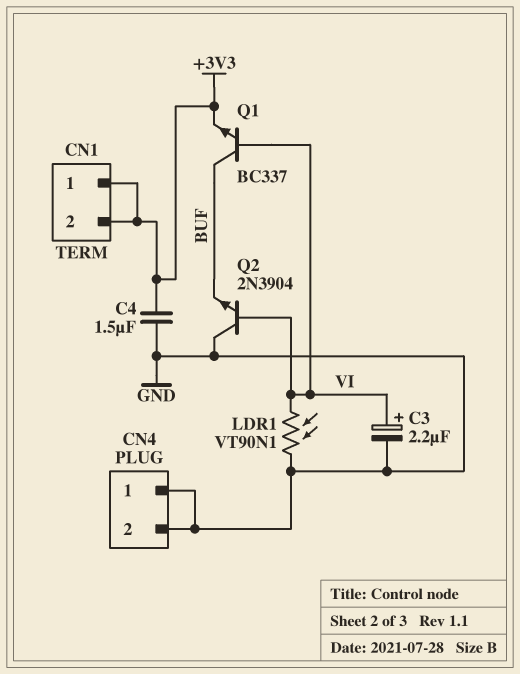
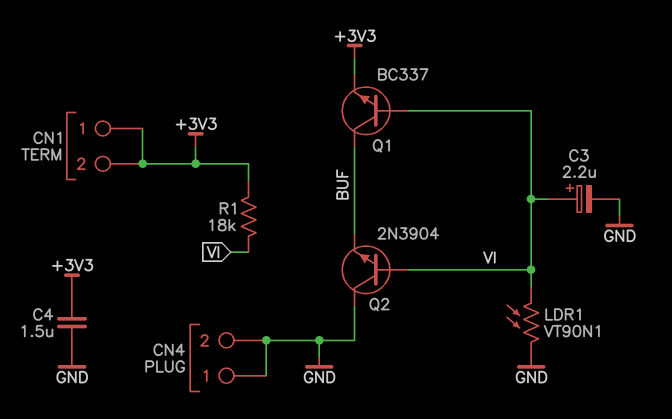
R1: none -> 18k (+3V3, VI)

